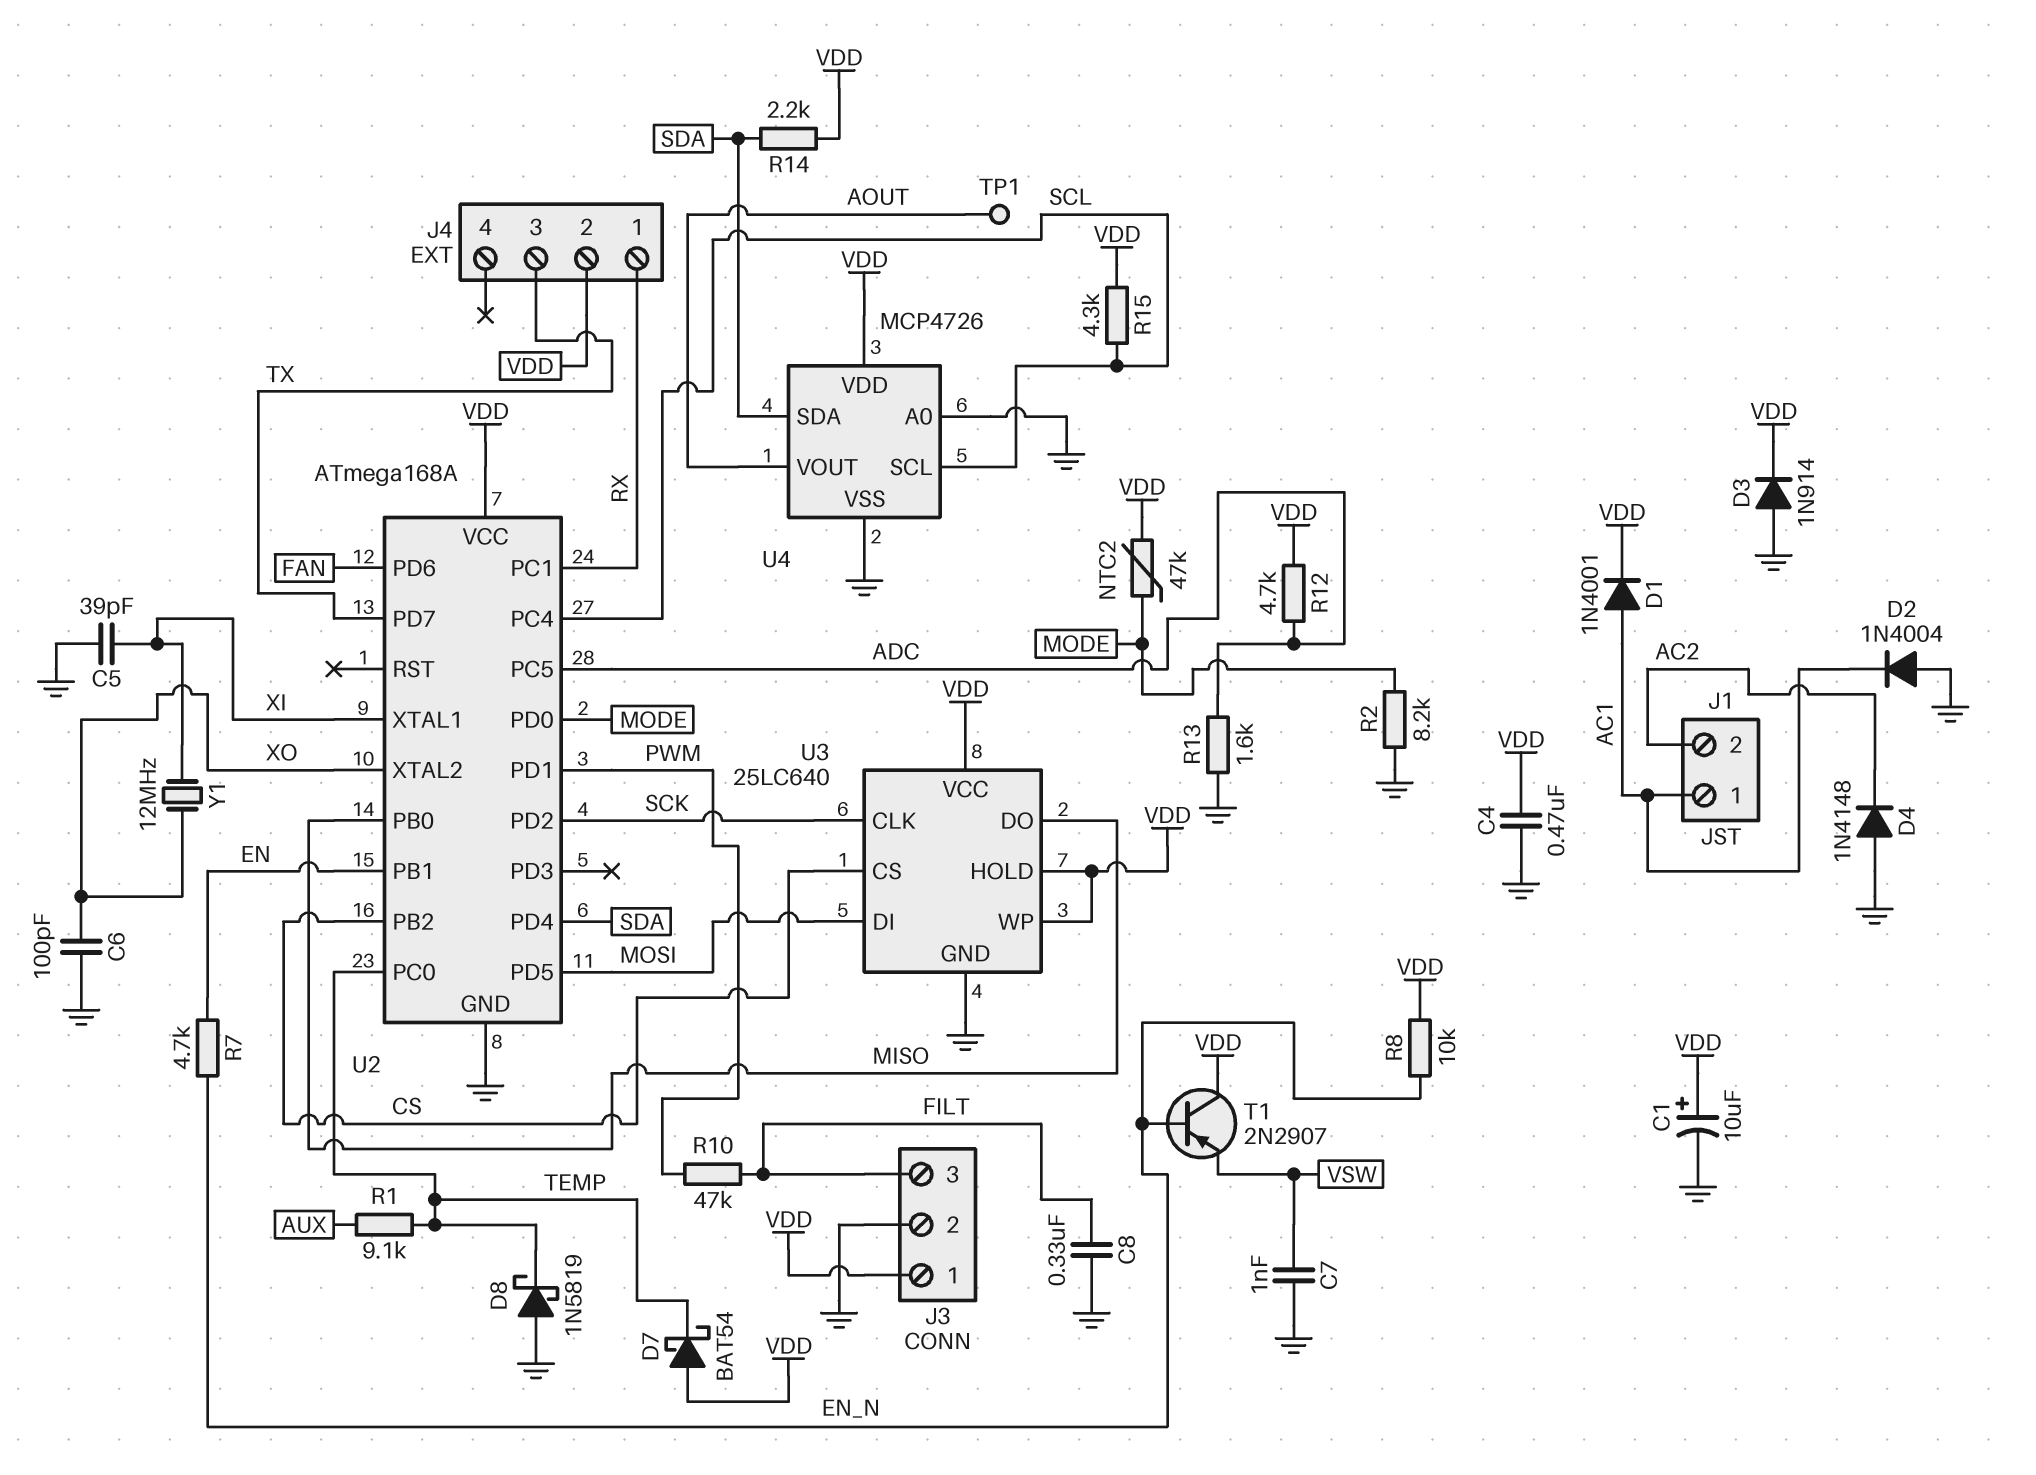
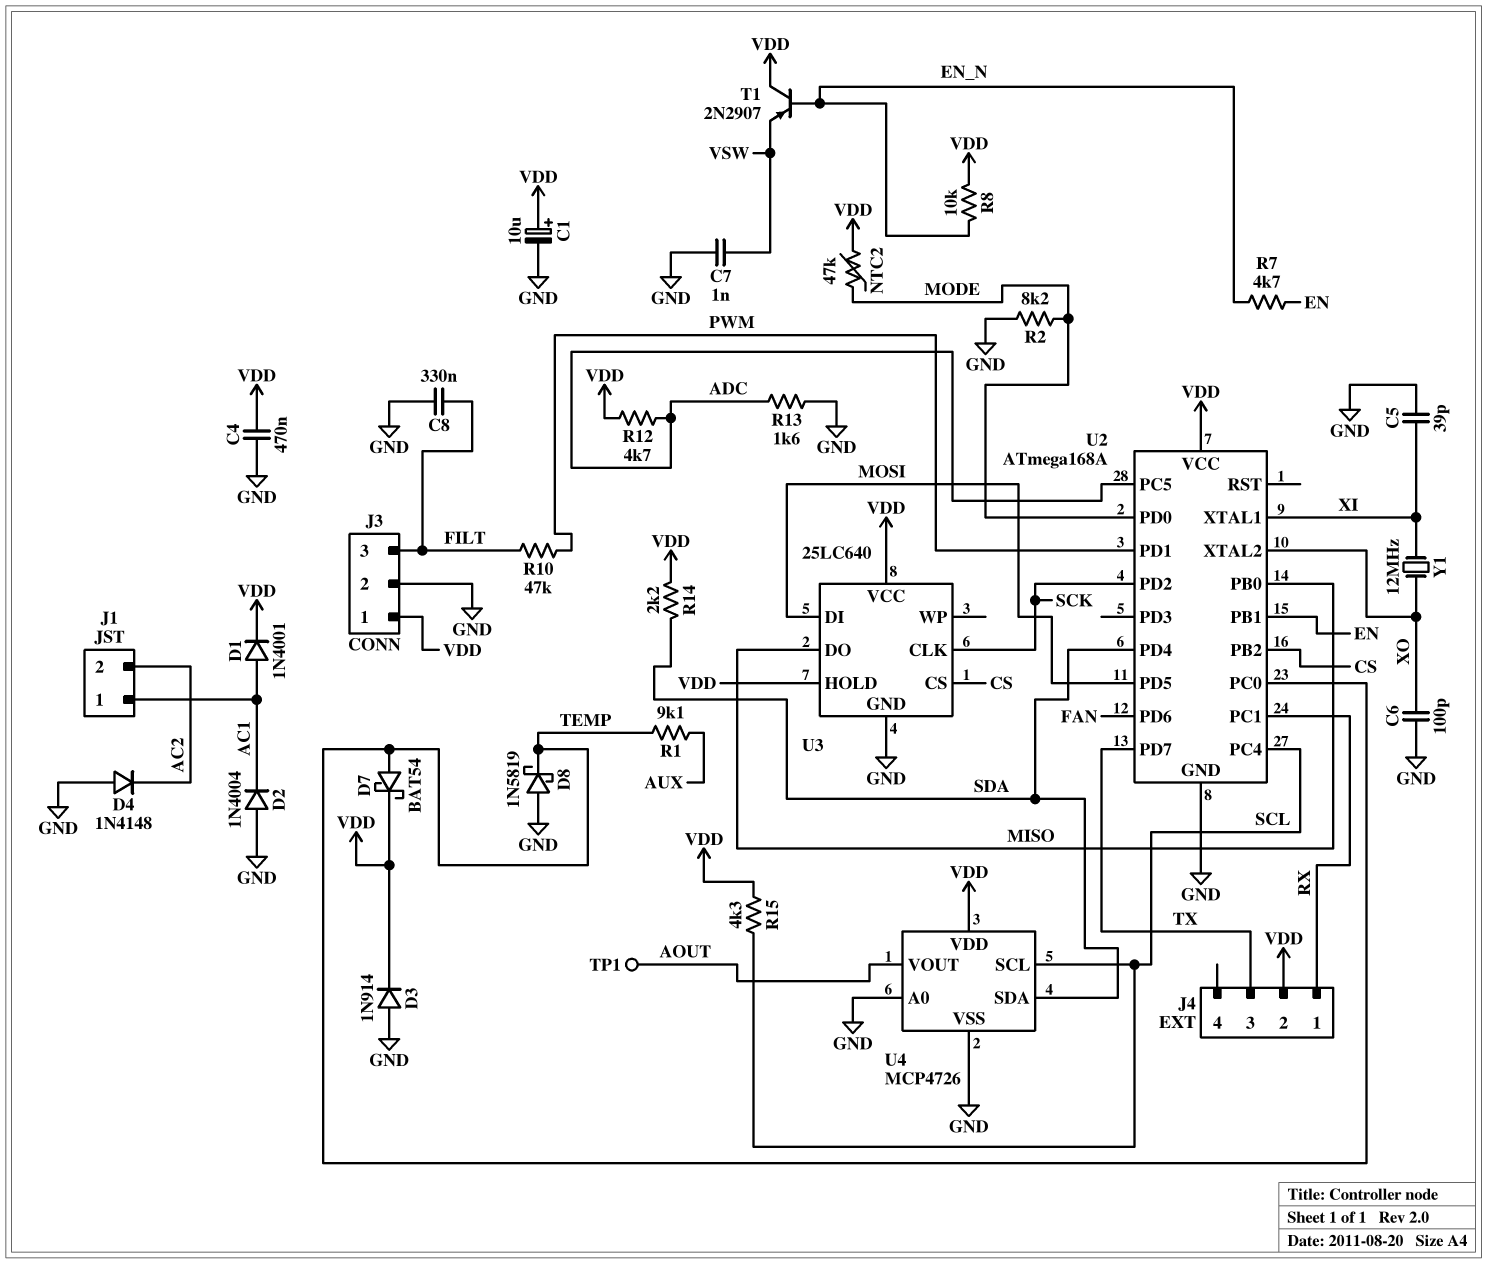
D7: schottky BAT54 (A VDD, K TEMP) -> schottky BAT54 (A TEMP, K VDD)
U3 pin WP: VDD -> none

